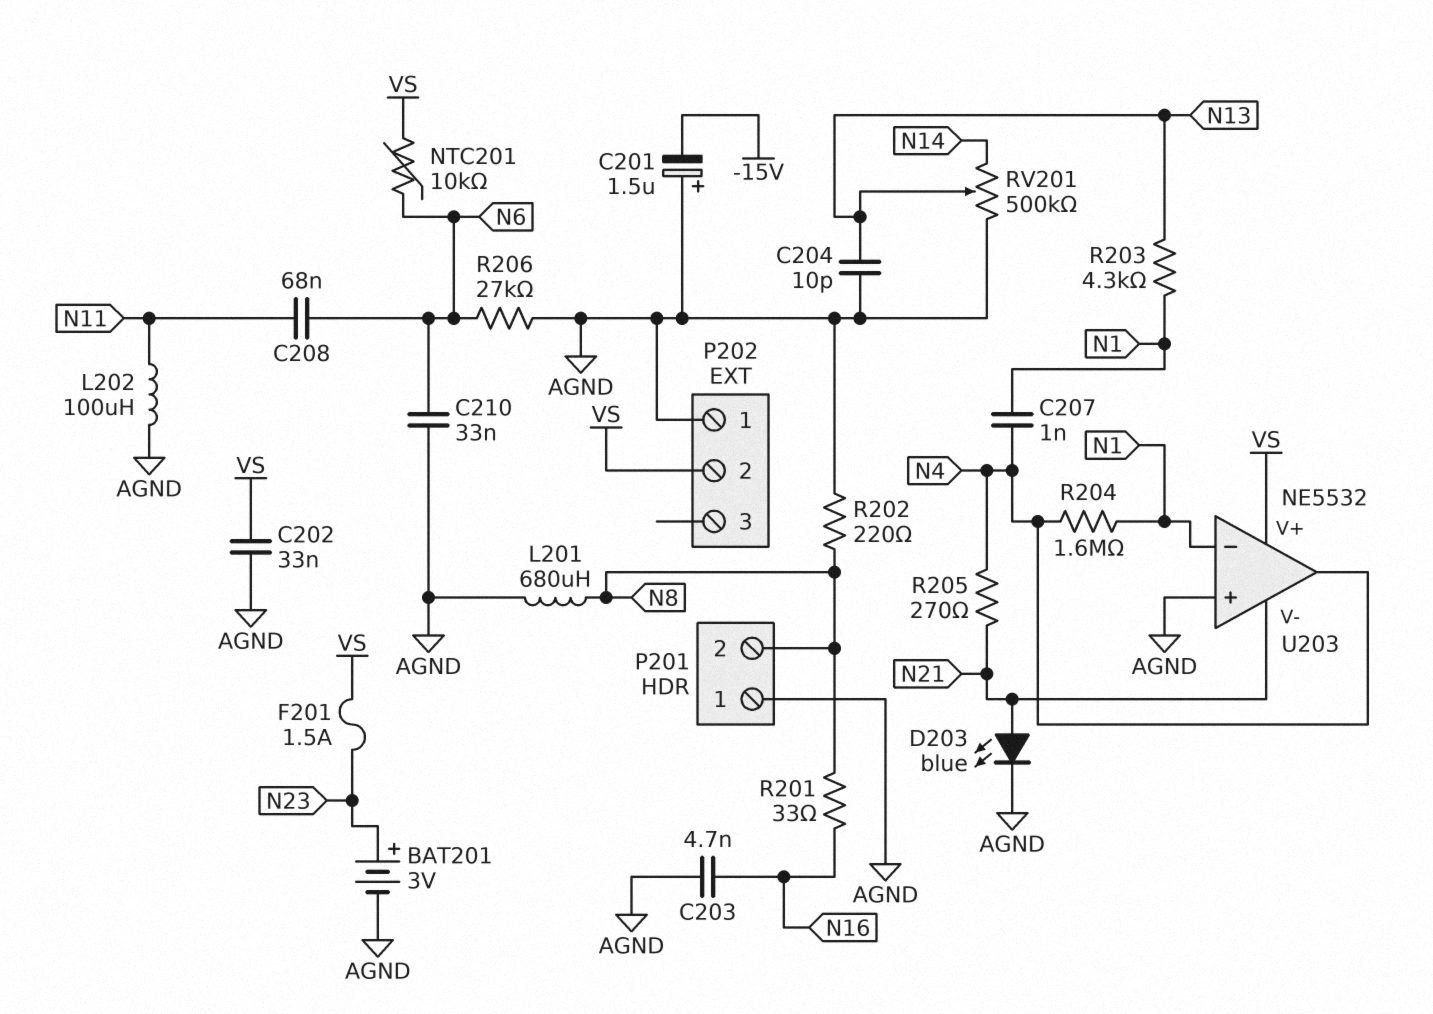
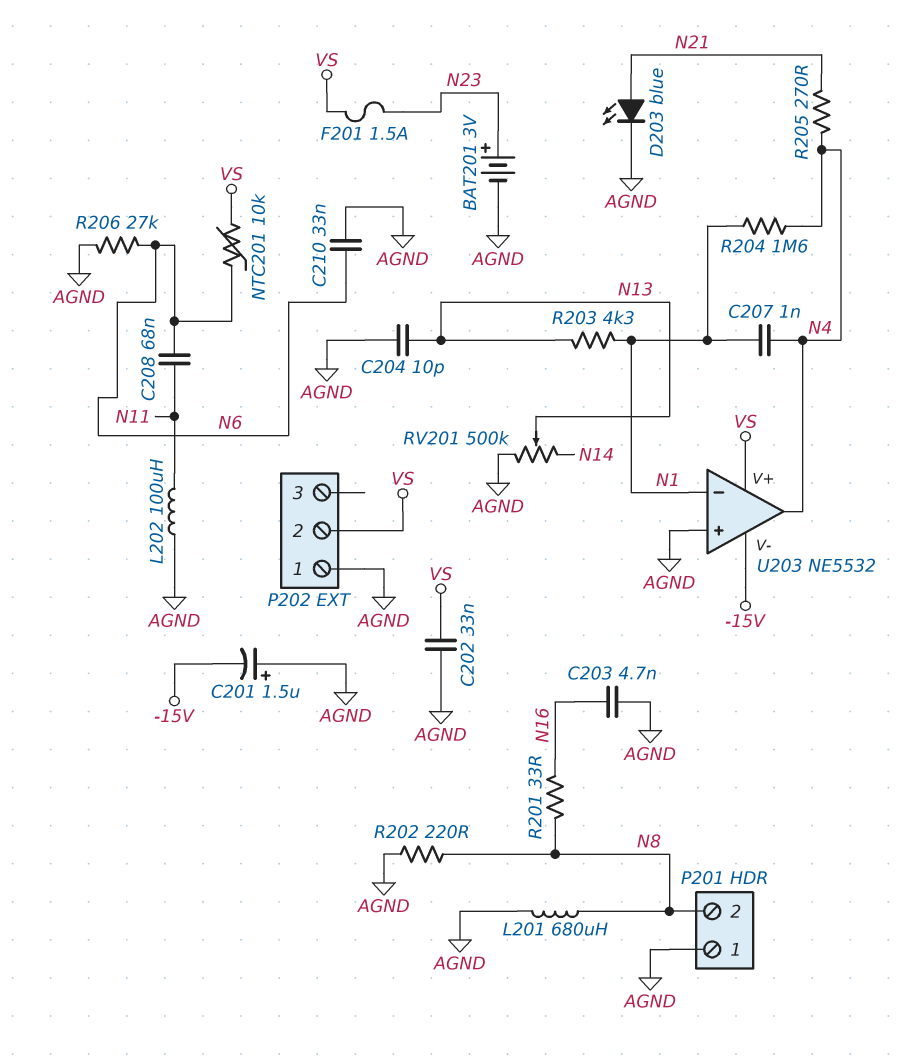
U203 pin V-: N21 -> -15V

